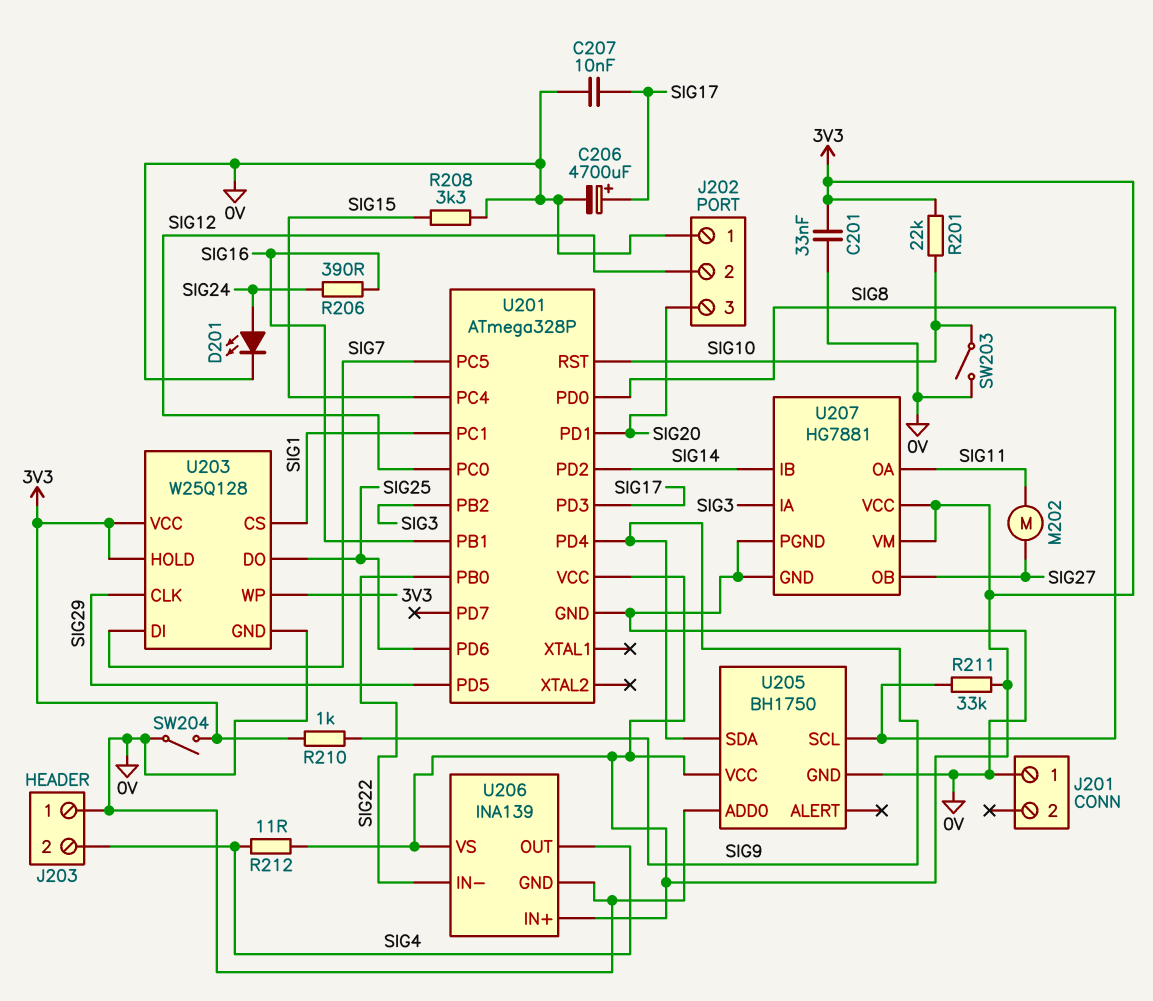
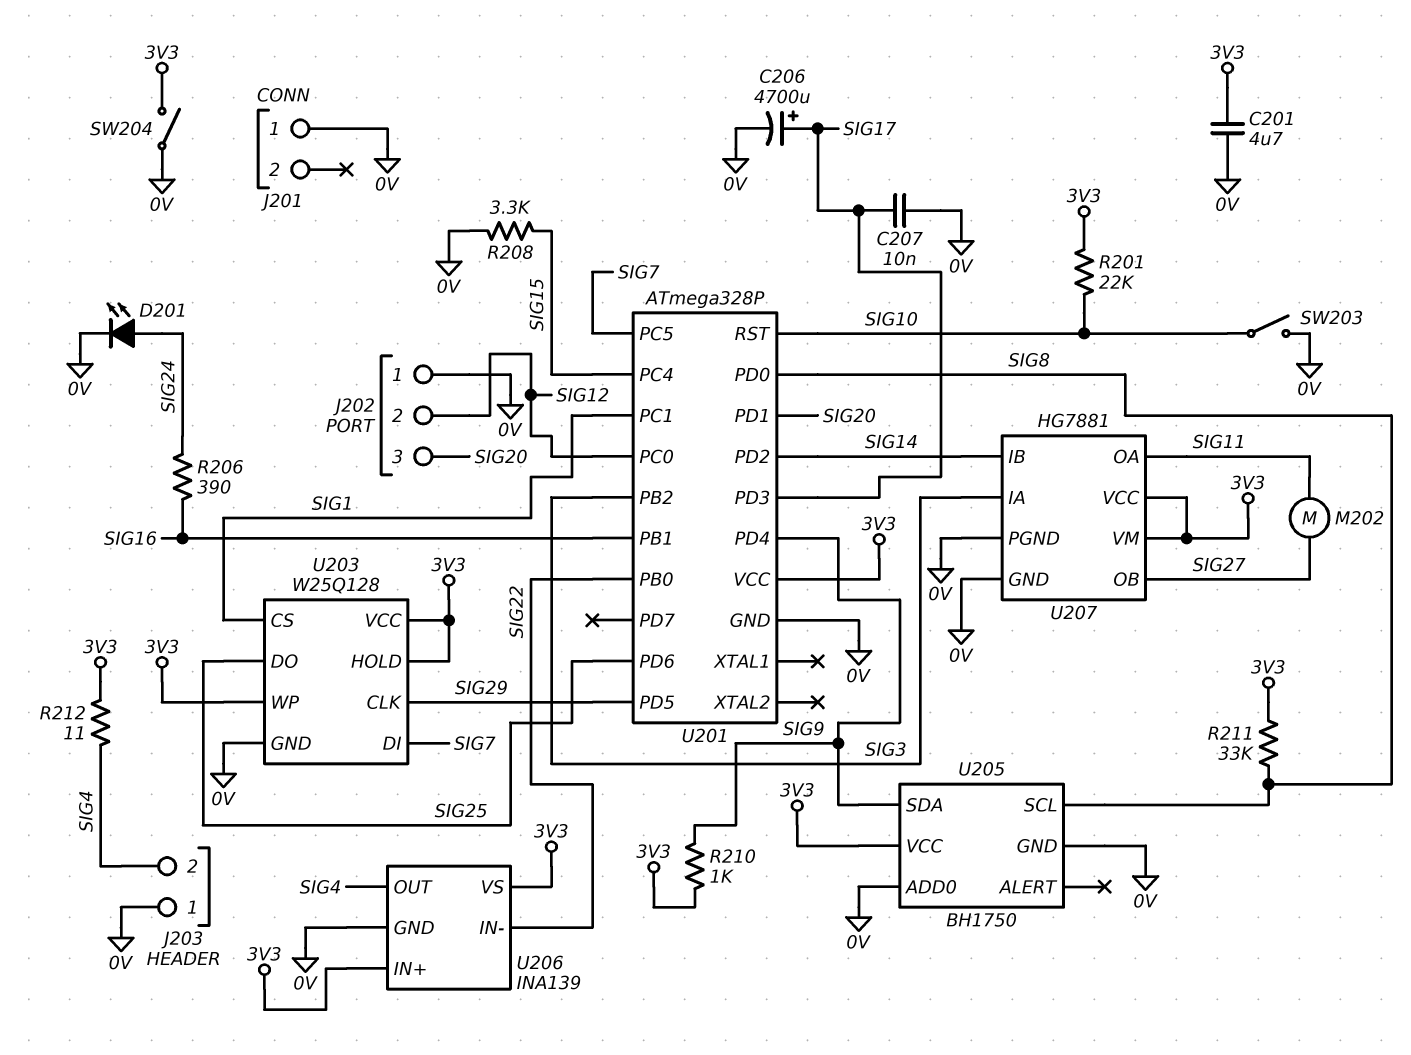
C201: 33nF (0V, 3V3) -> 4.7uF (0V, 3V3)

